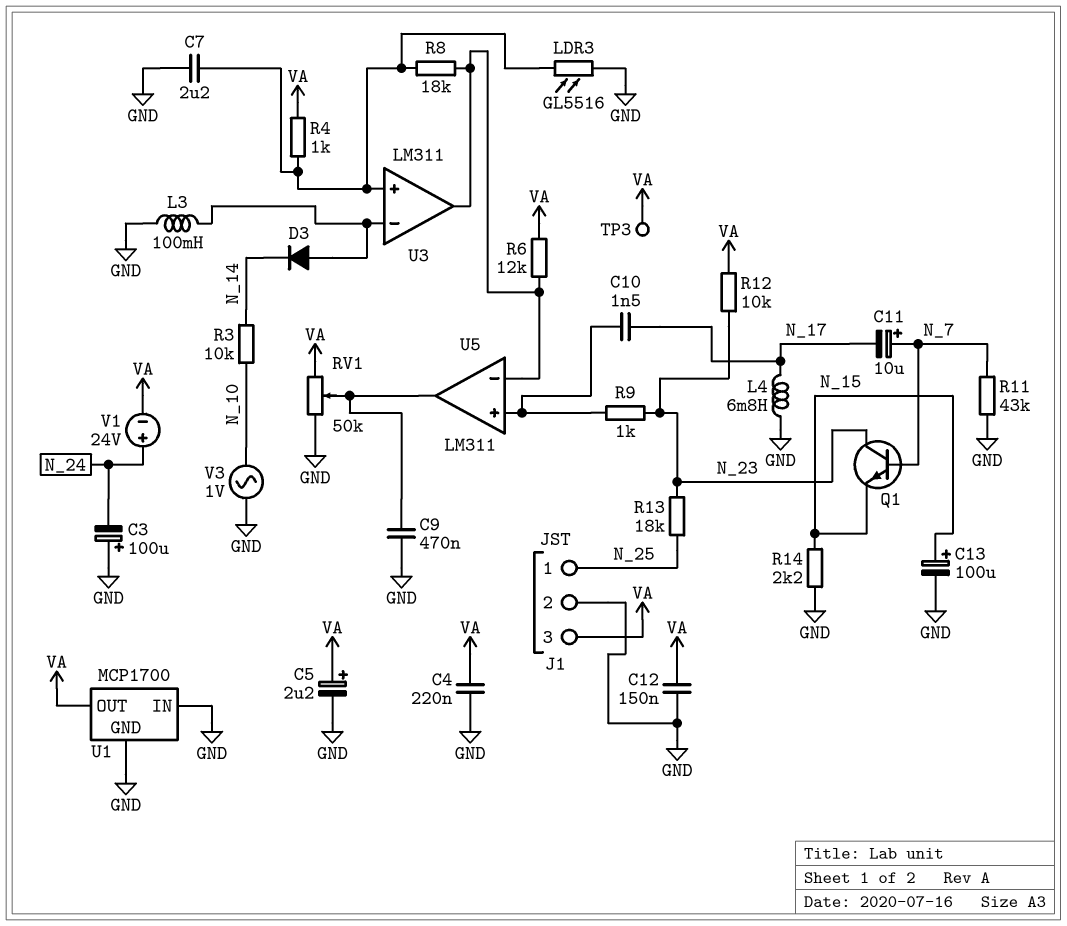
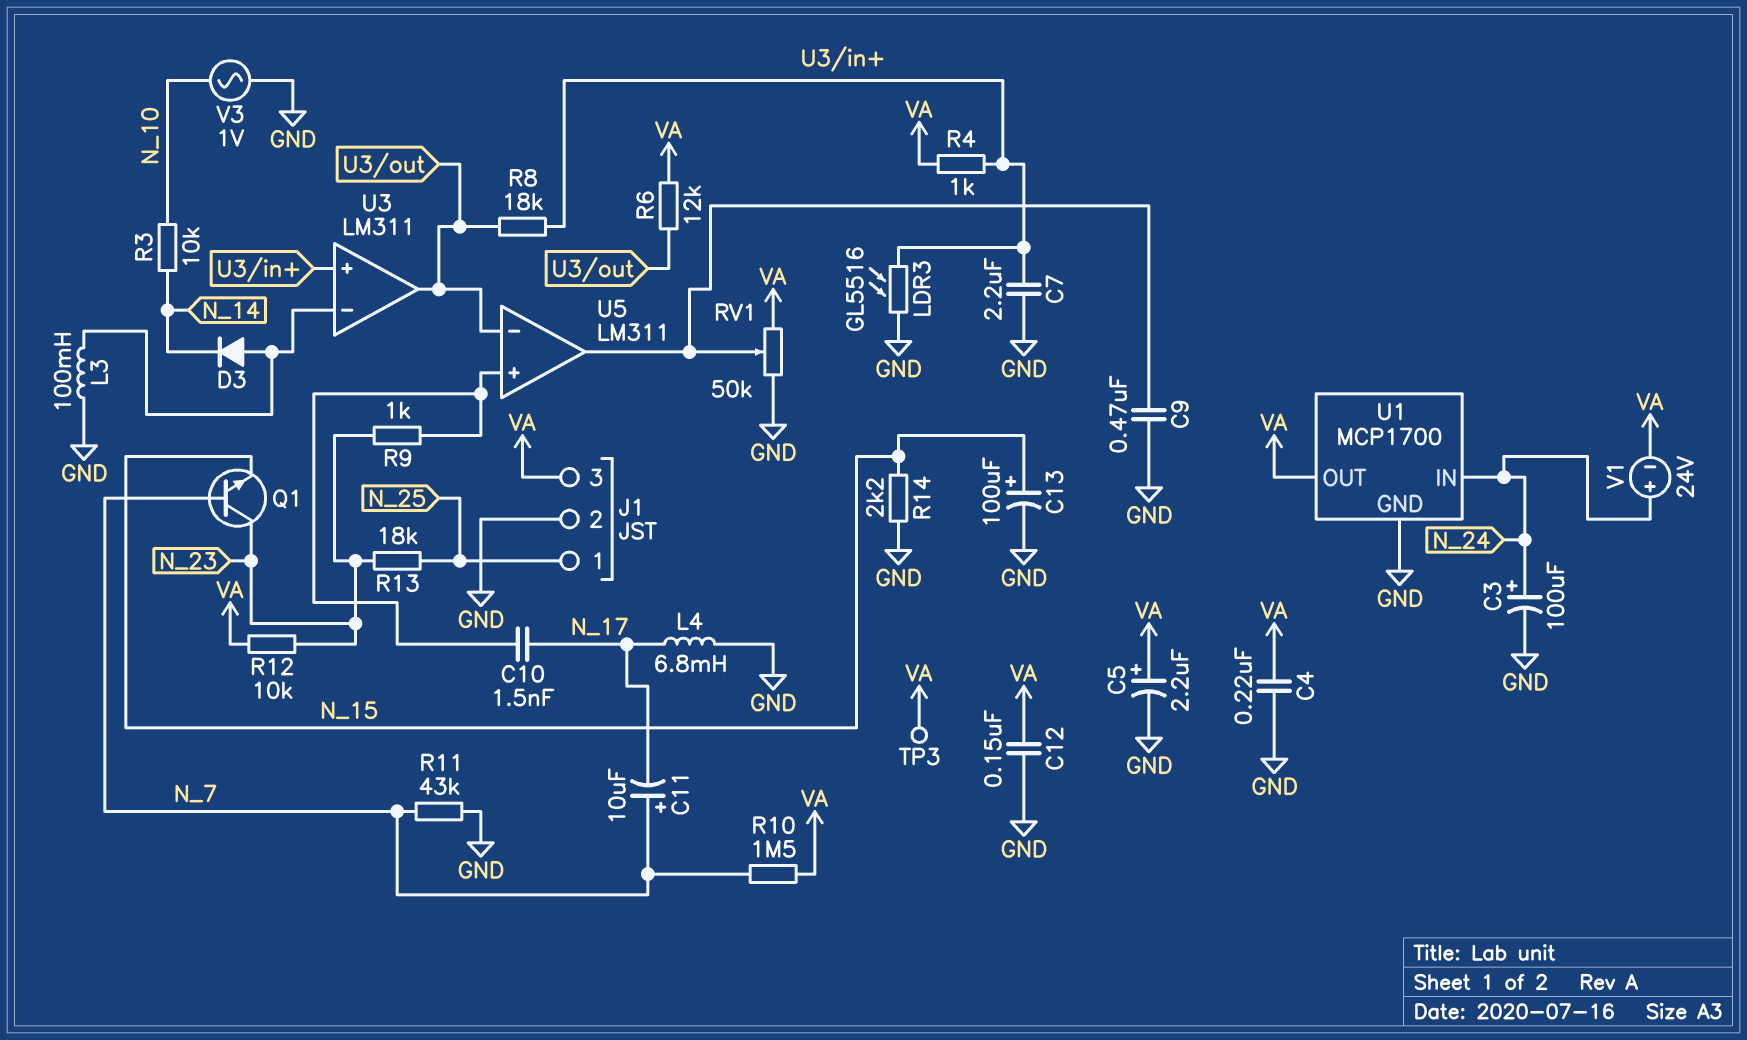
C3: 100uF (plus GND, minus N_24) -> 100uF (plus N_24, minus GND)
R10: none -> 1.5M (N_7, VA)
U1 pin IN: GND -> N_24

